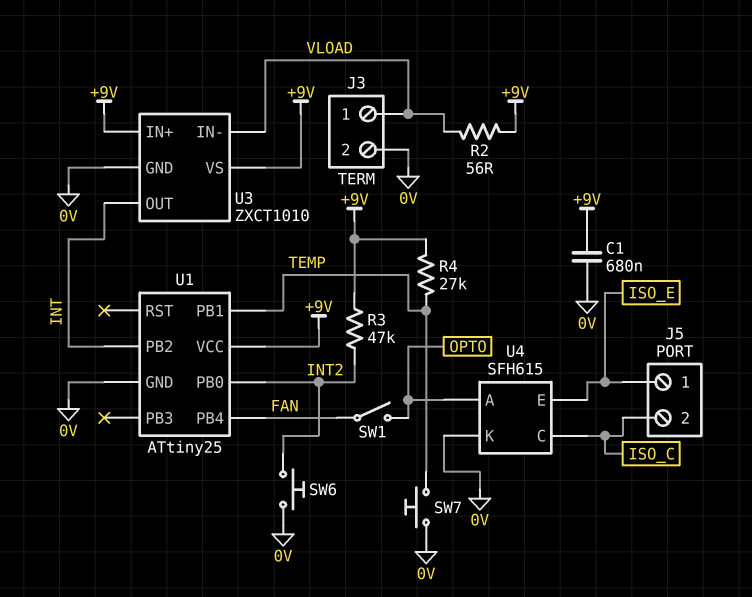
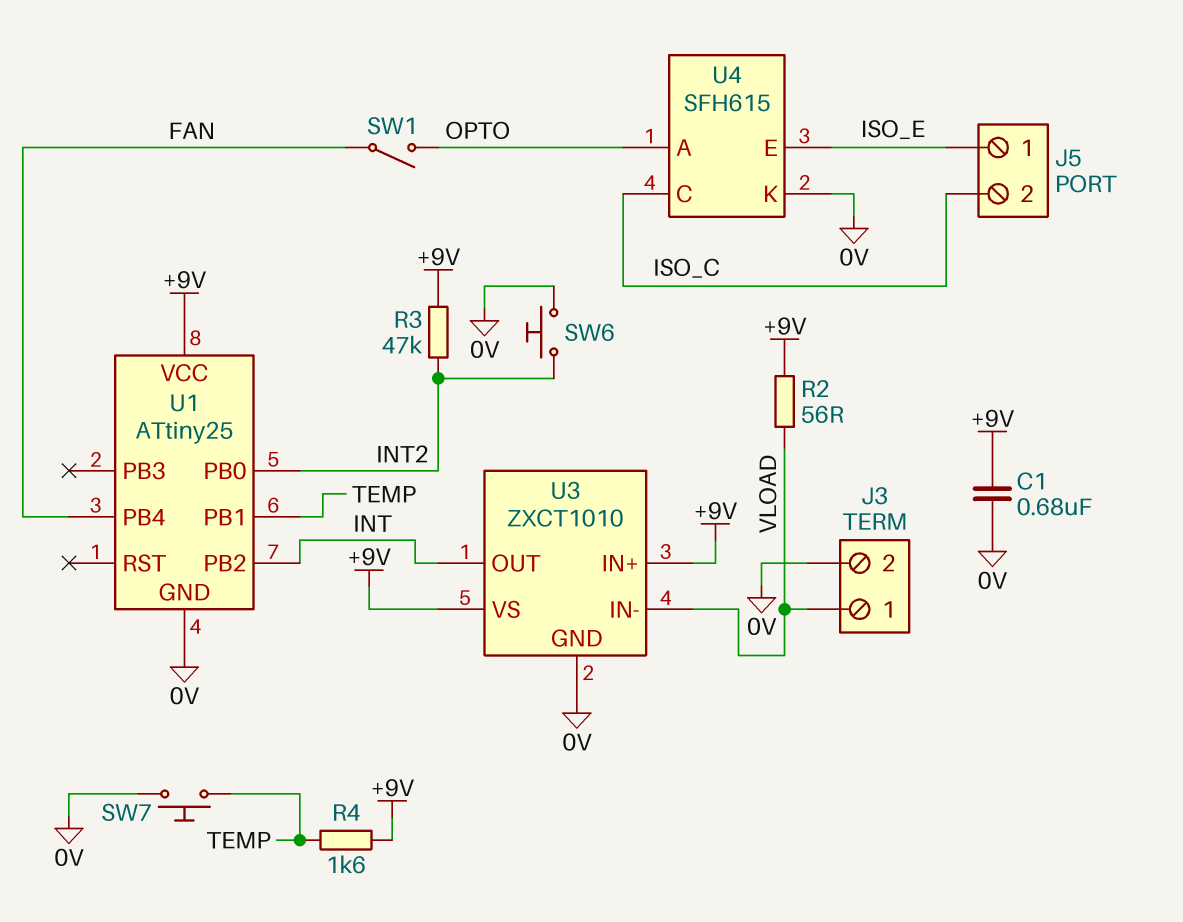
R4: 27k (+9V, TEMP) -> 1.6k (+9V, TEMP)

